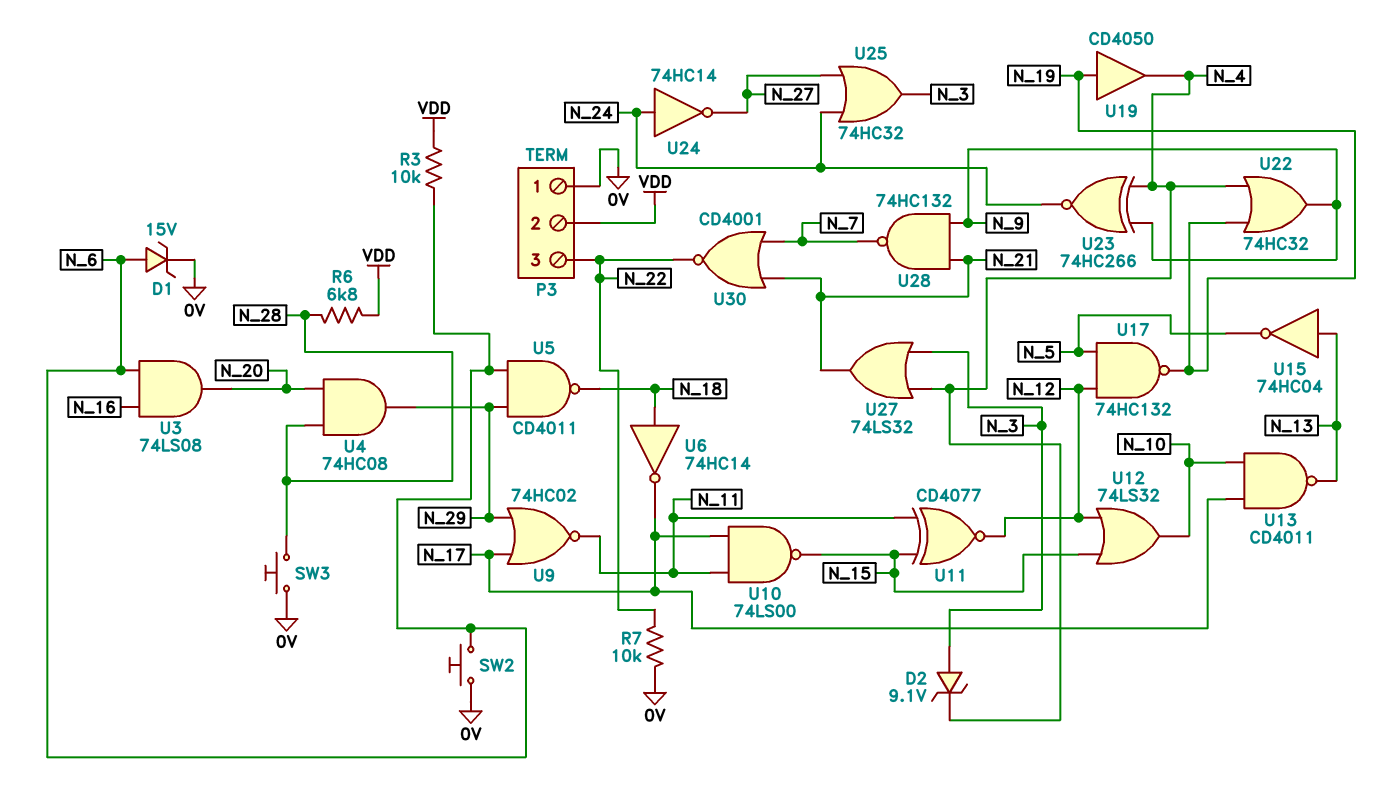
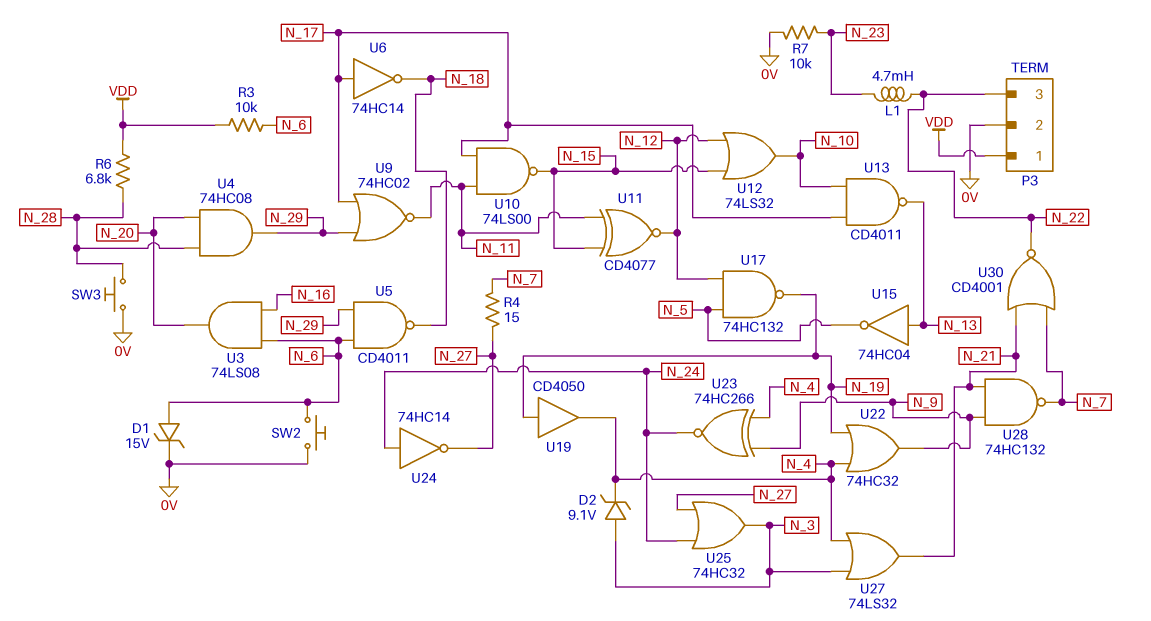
L1: none -> 4.7mH (N_22, N_23)
P3 pin 1: 0V -> VDD
P3 pin 2: VDD -> 0V
R4: none -> 15 (N_7, N_27)
R7: 10k (0V, N_22) -> 10k (0V, N_23)
U6: NOT 74HC14 (in N_18, out N_17) -> NOT 74HC14 (in N_17, out N_18)

